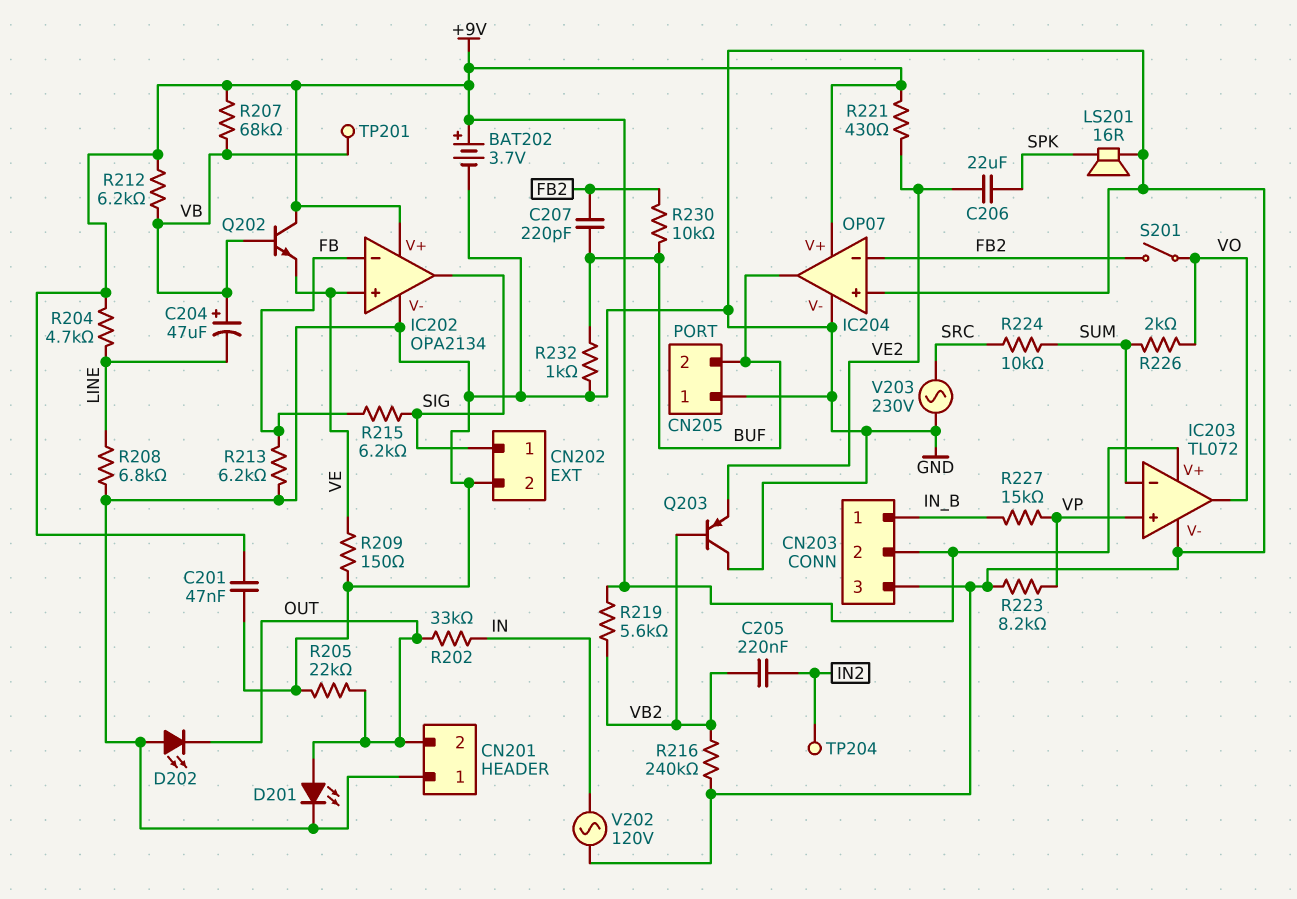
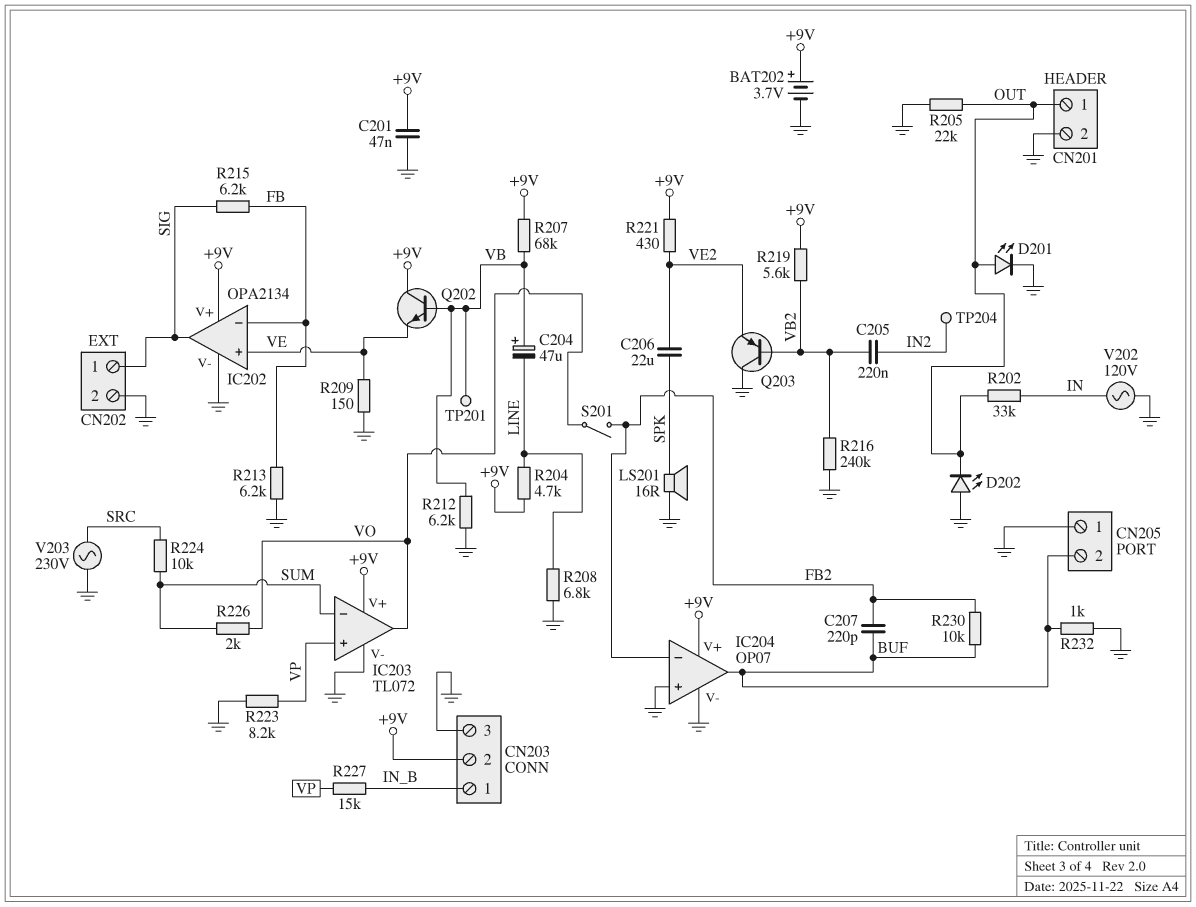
CN201 pin 1: GND -> OUT
CN201 pin 2: OUT -> GND
R212: 6.2k (+9V, VB) -> 6.2k (GND, VB)

